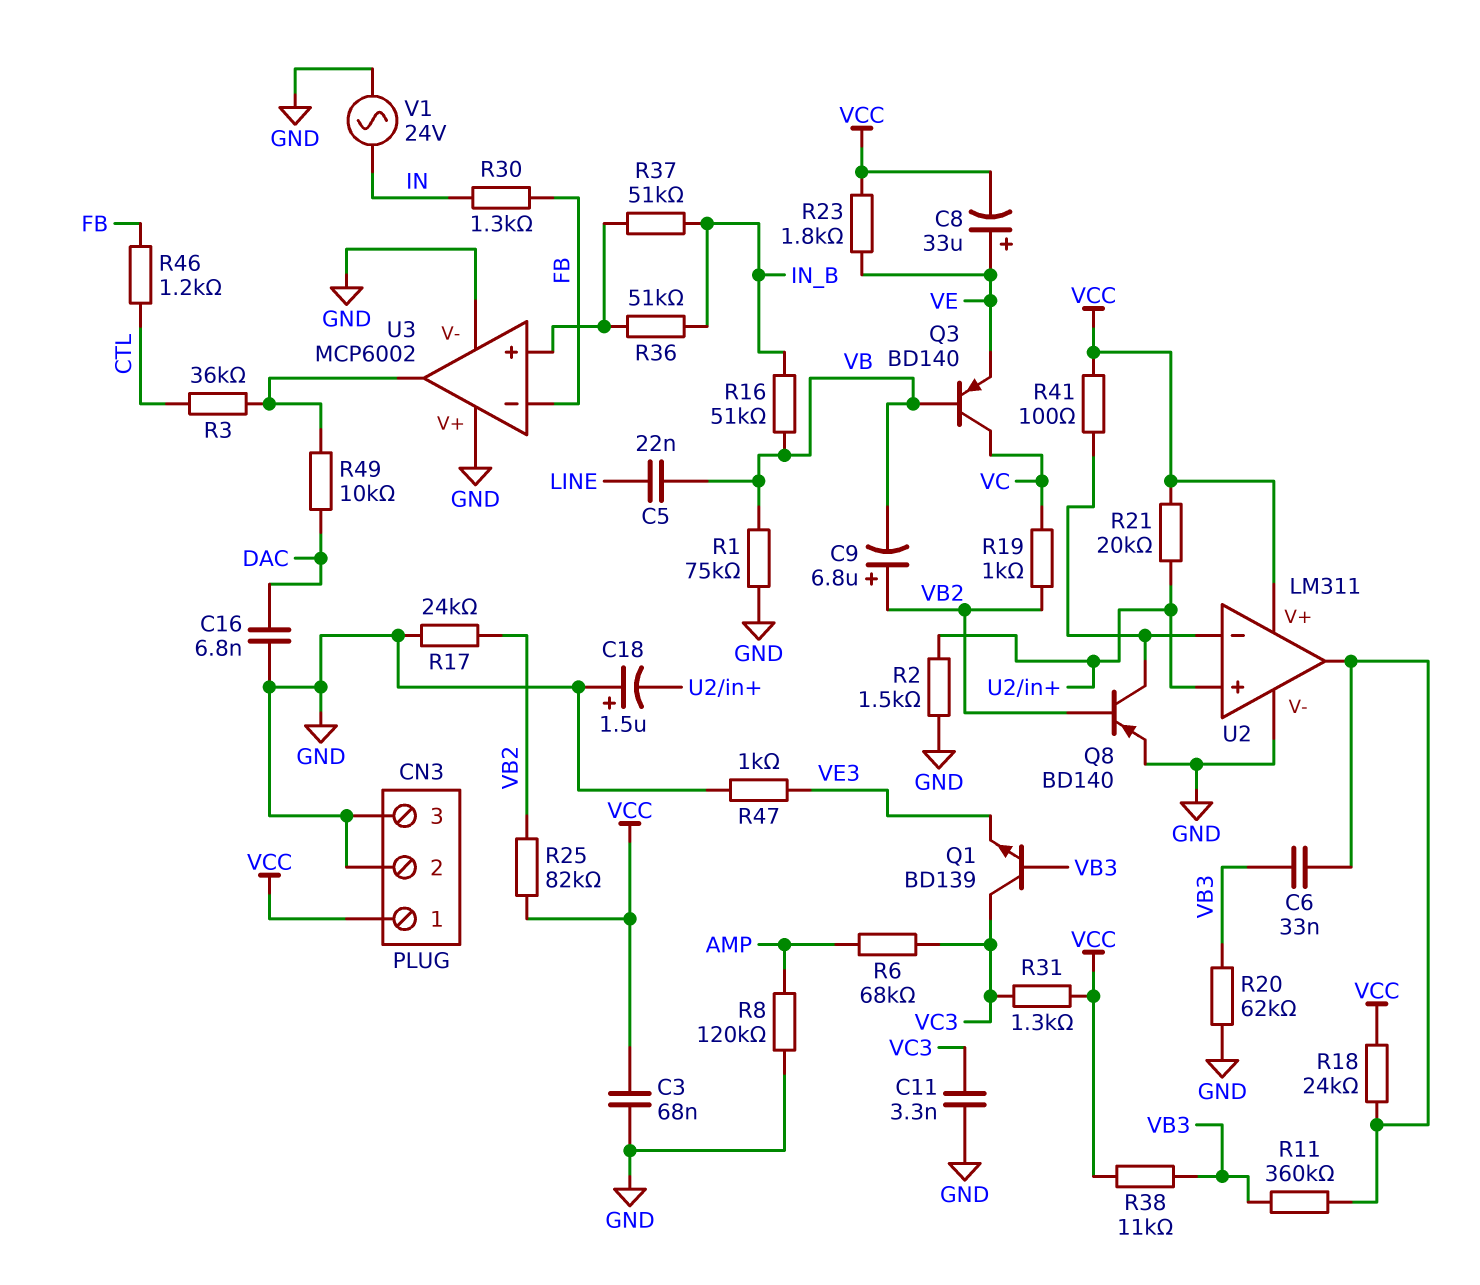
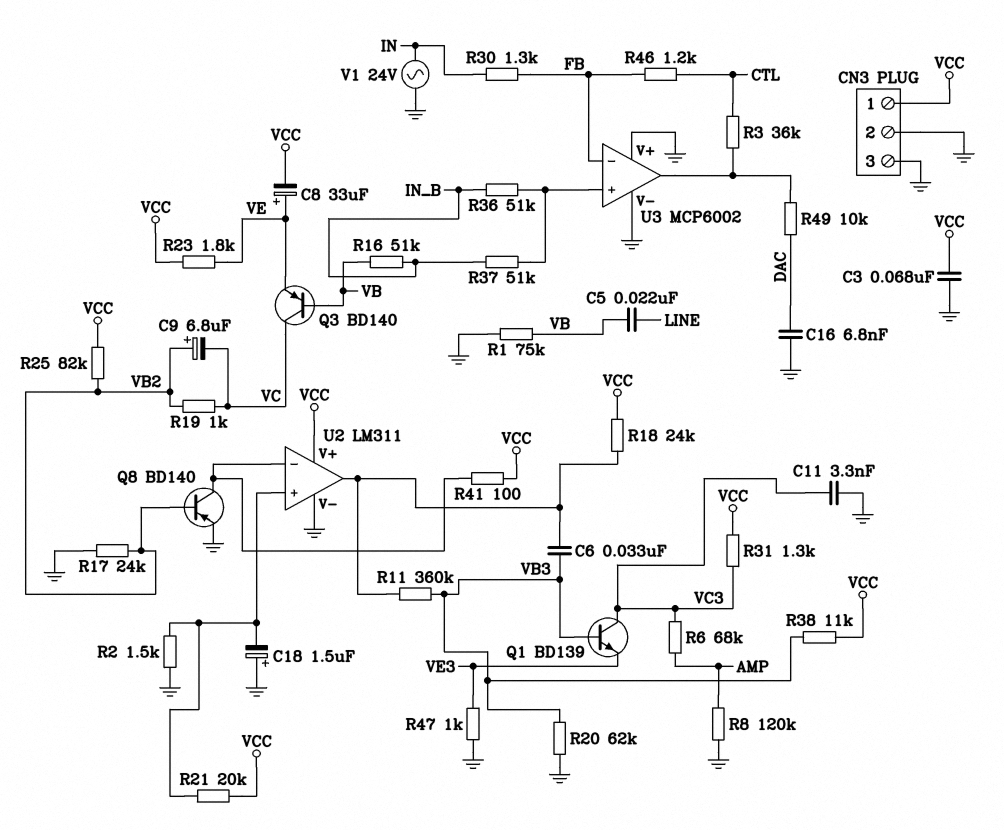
C9: 6.8uF (plus VB2, minus VB) -> 6.8uF (plus VB2, minus VC)

